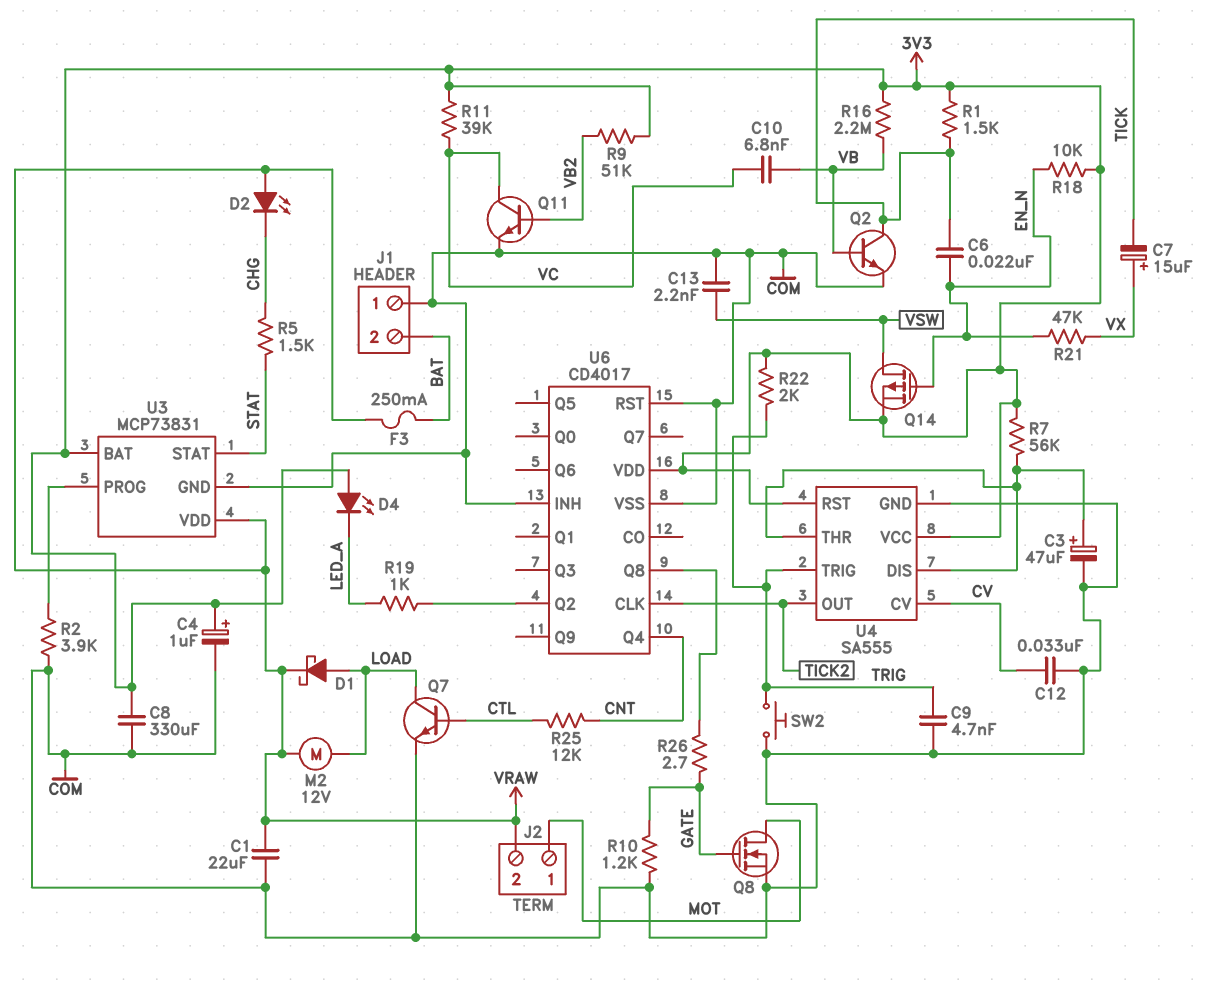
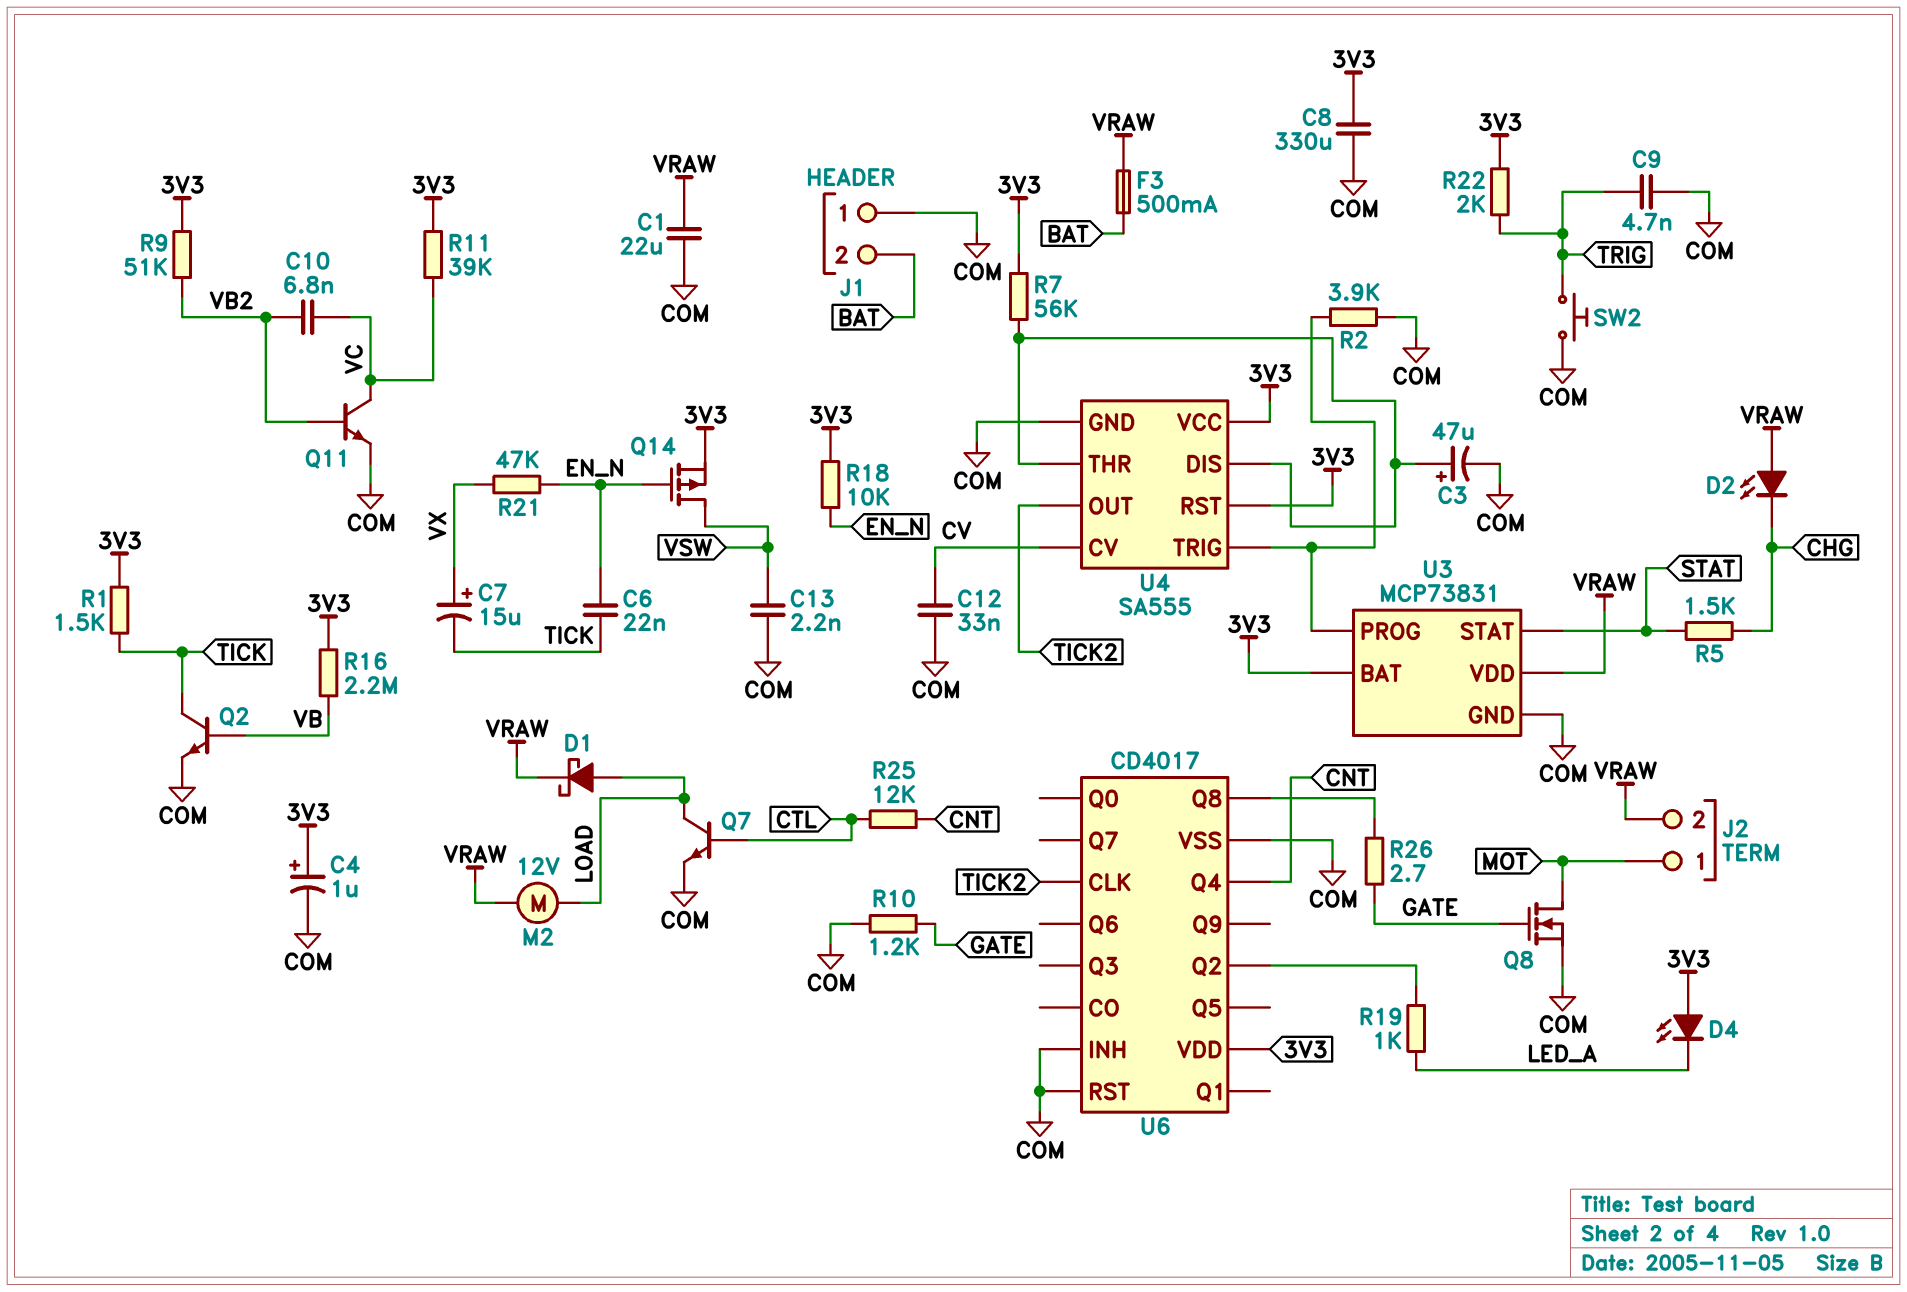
C10: 6.8nF (VB, VC) -> 6.8nF (VB2, VC)
F3: 250mA (BAT, VRAW) -> 500mA (BAT, VRAW)
U4 pin TRIG: TRIG -> U3/PROG

